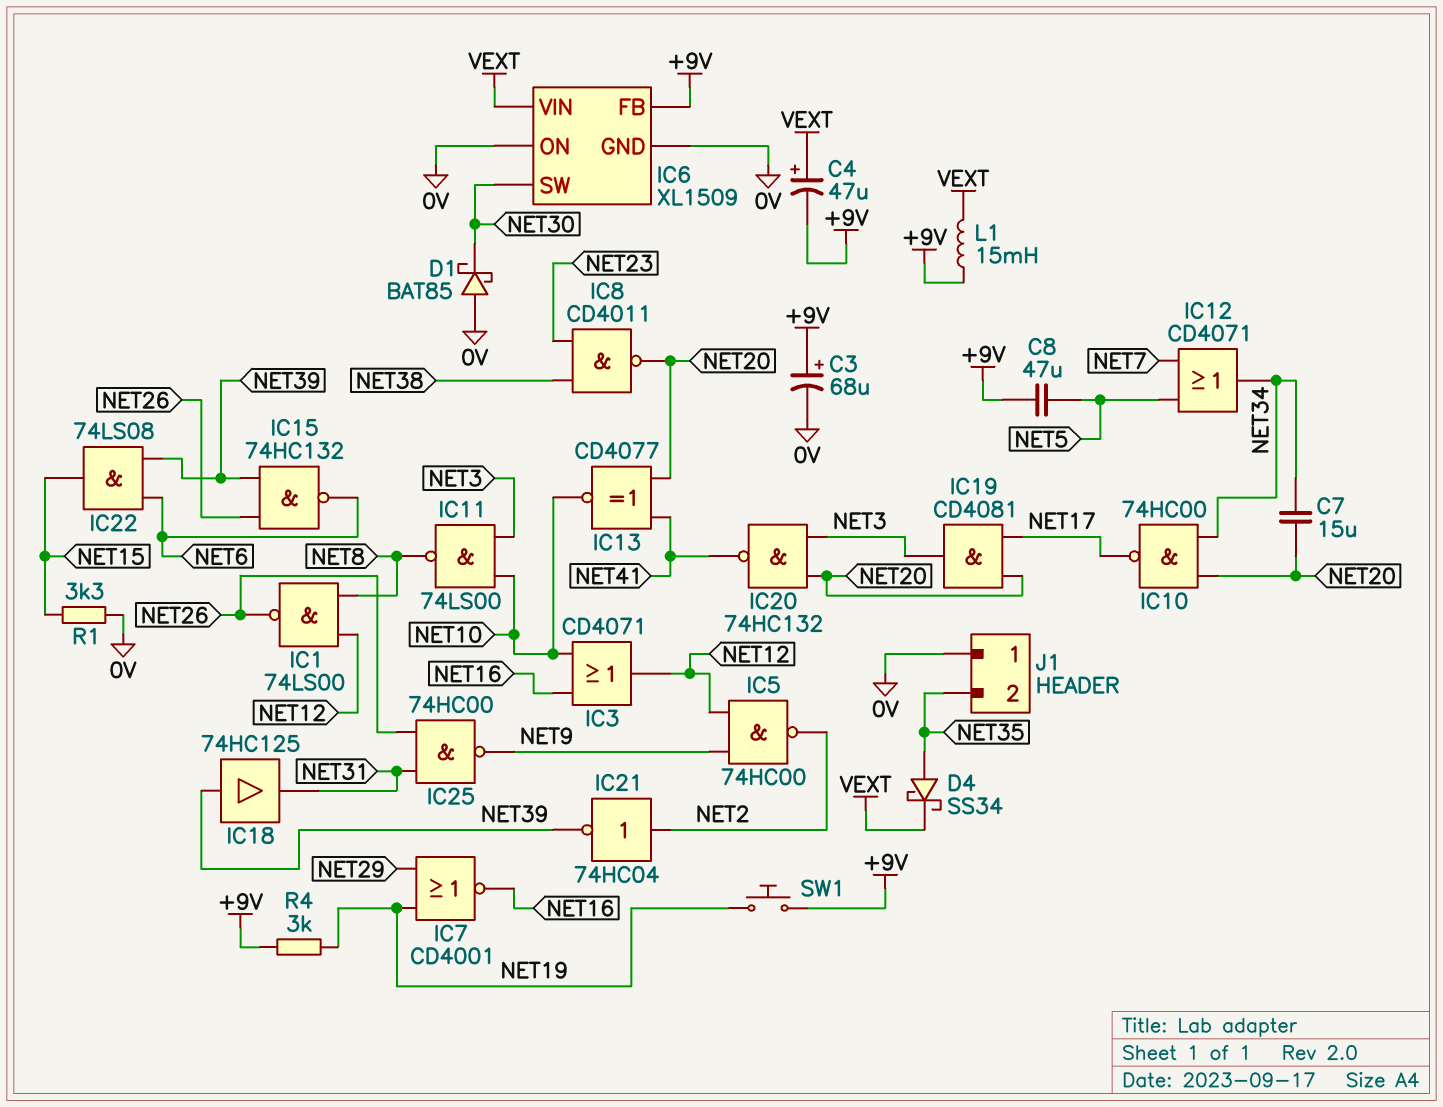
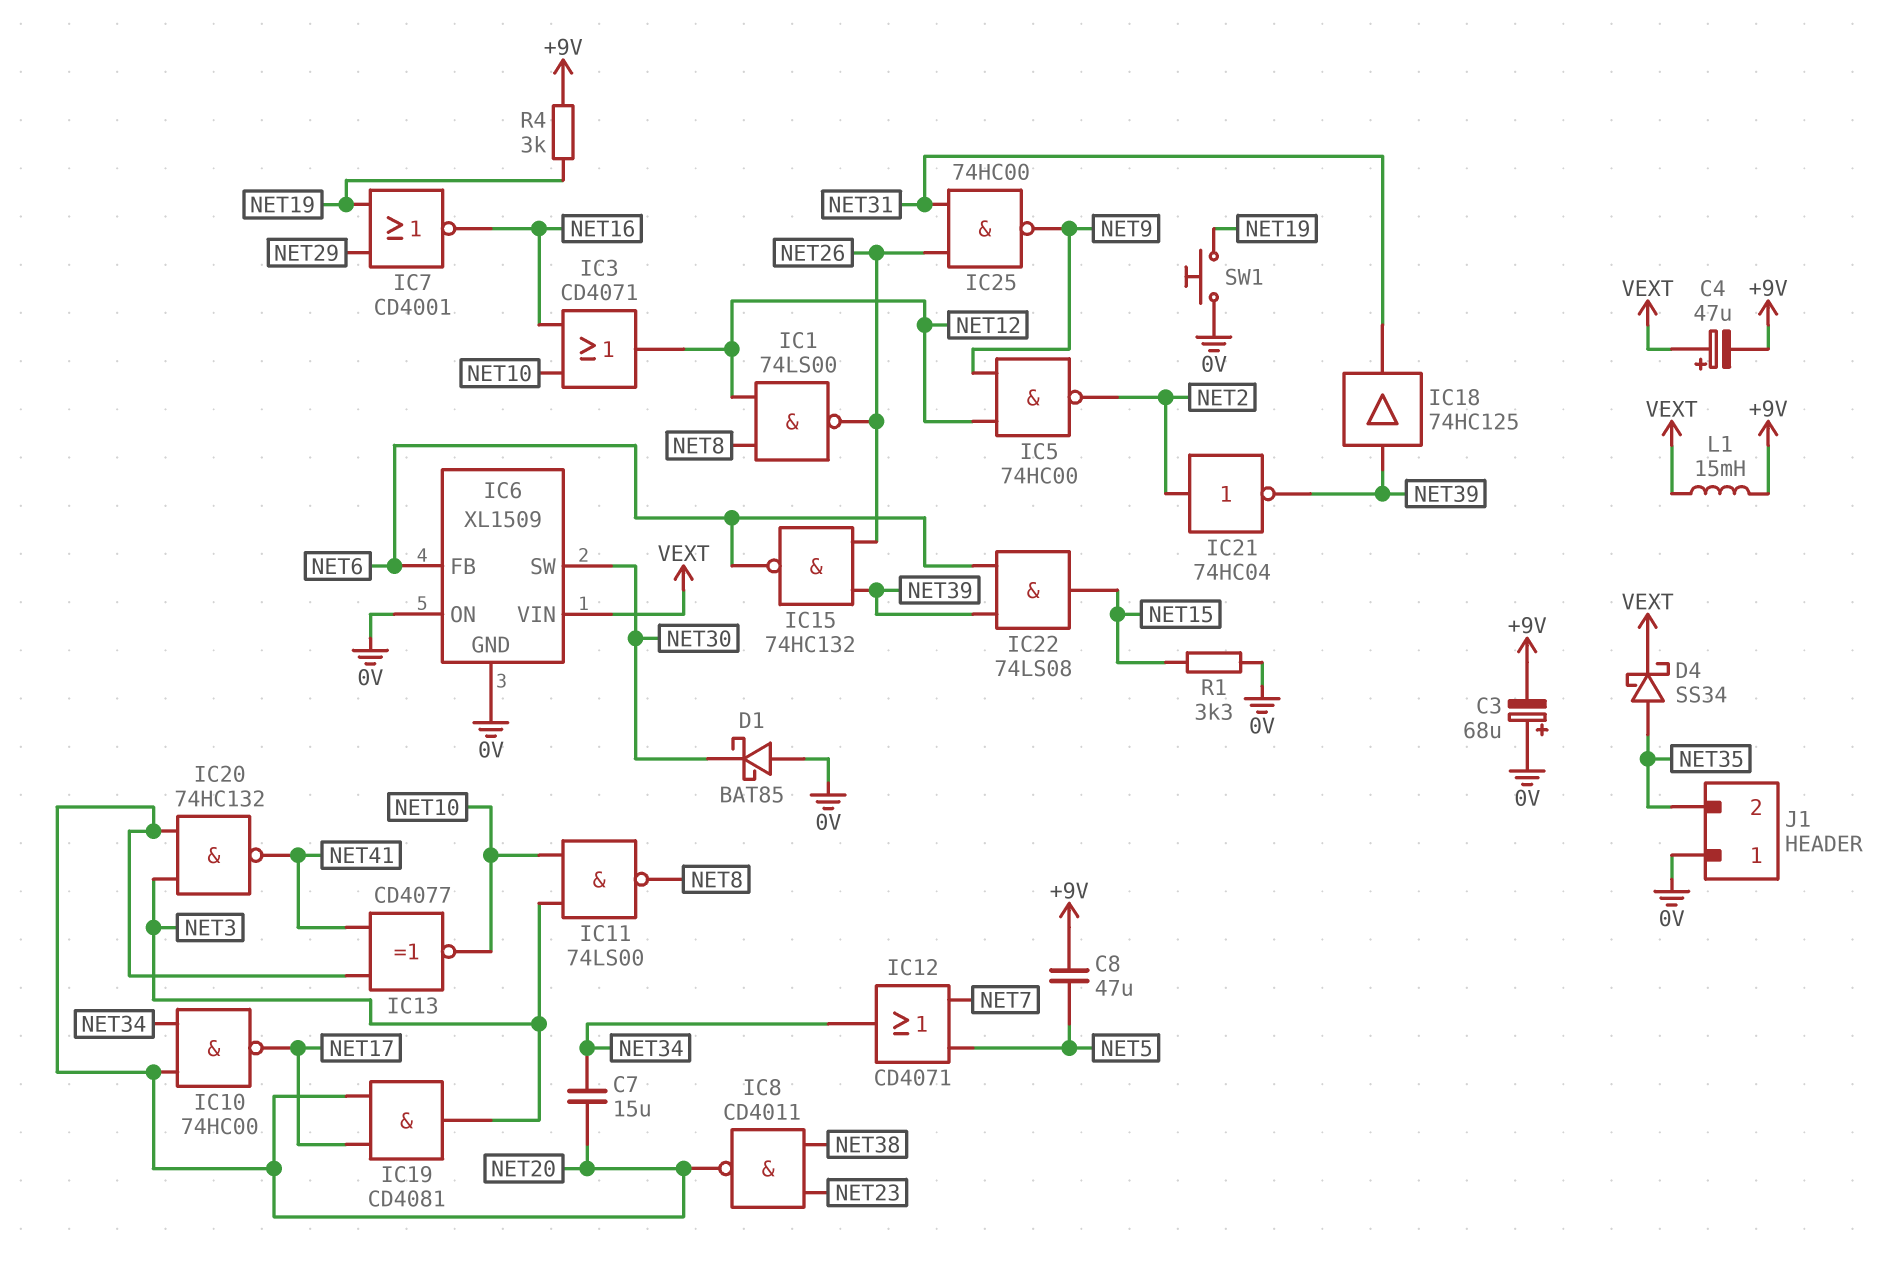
C3: 68uF (plus +9V, minus 0V) -> 68uF (plus 0V, minus +9V)
IC6 pin FB: +9V -> NET6
SW1: button (+9V, NET19) -> button (0V, NET19)

